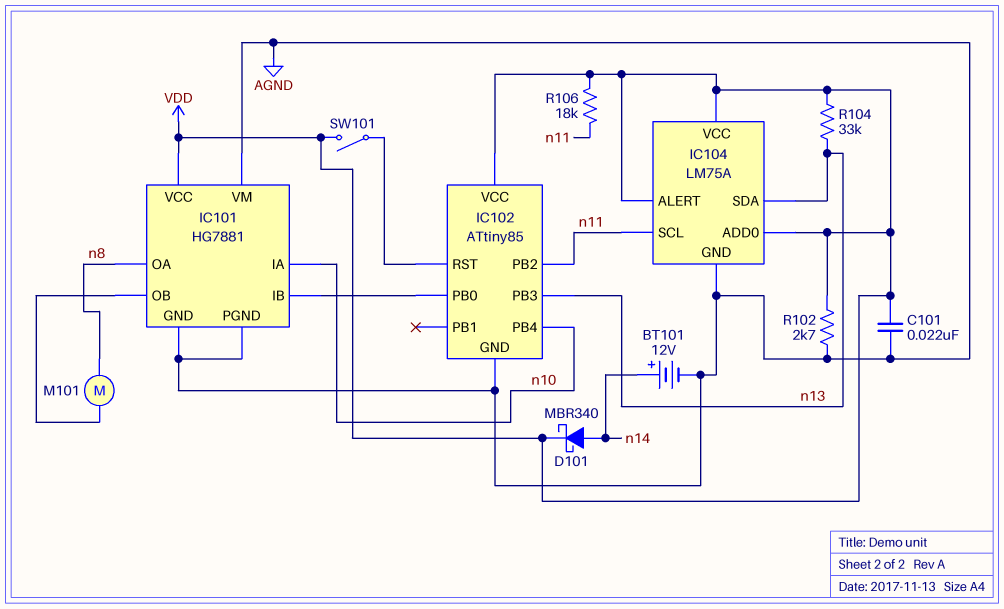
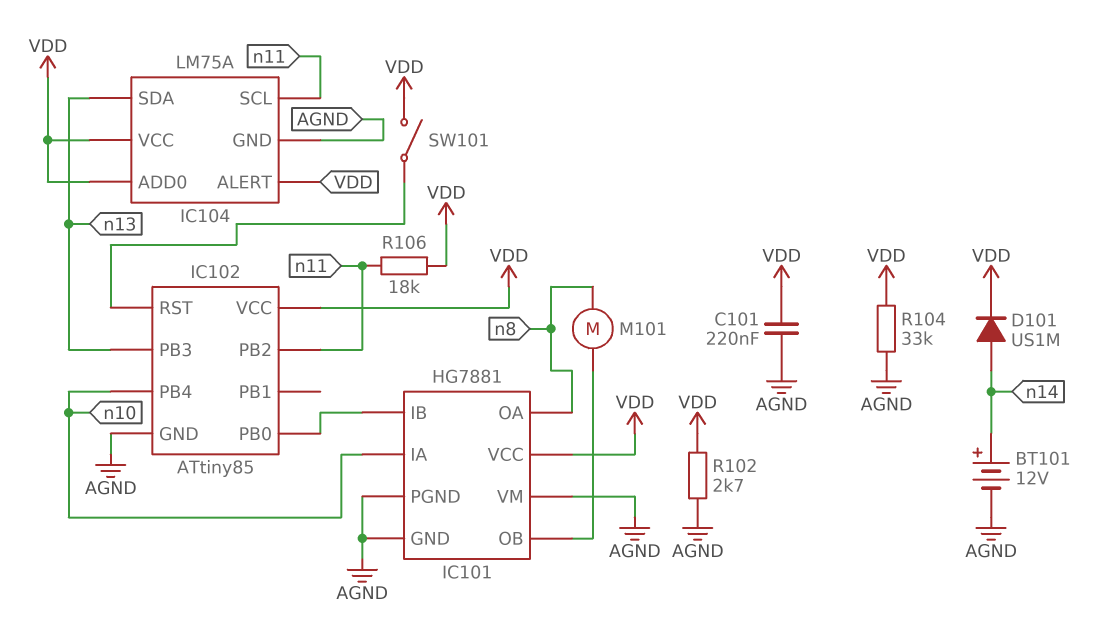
C101: 22nF (AGND, VDD) -> 220nF (AGND, VDD)
D101: schottky MBR340 (A n14, K VDD) -> diode US1M (A n14, K VDD)
R104: 33k (VDD, n13) -> 33k (AGND, VDD)

